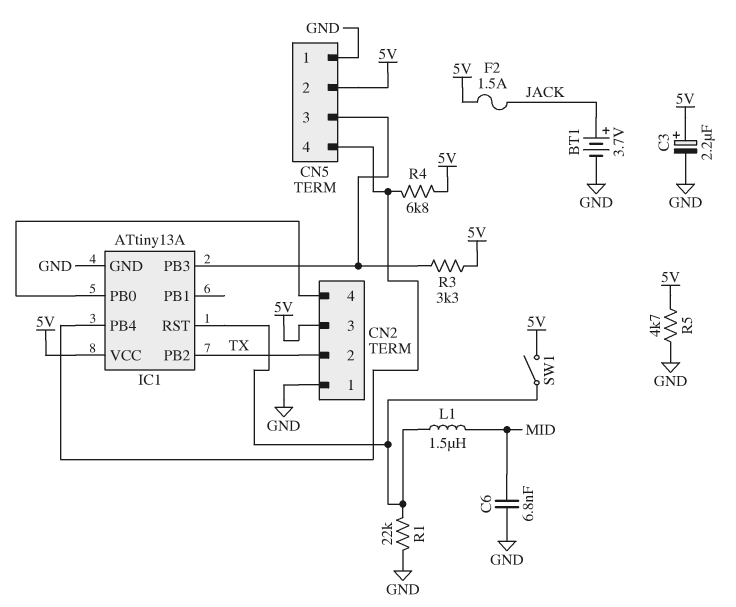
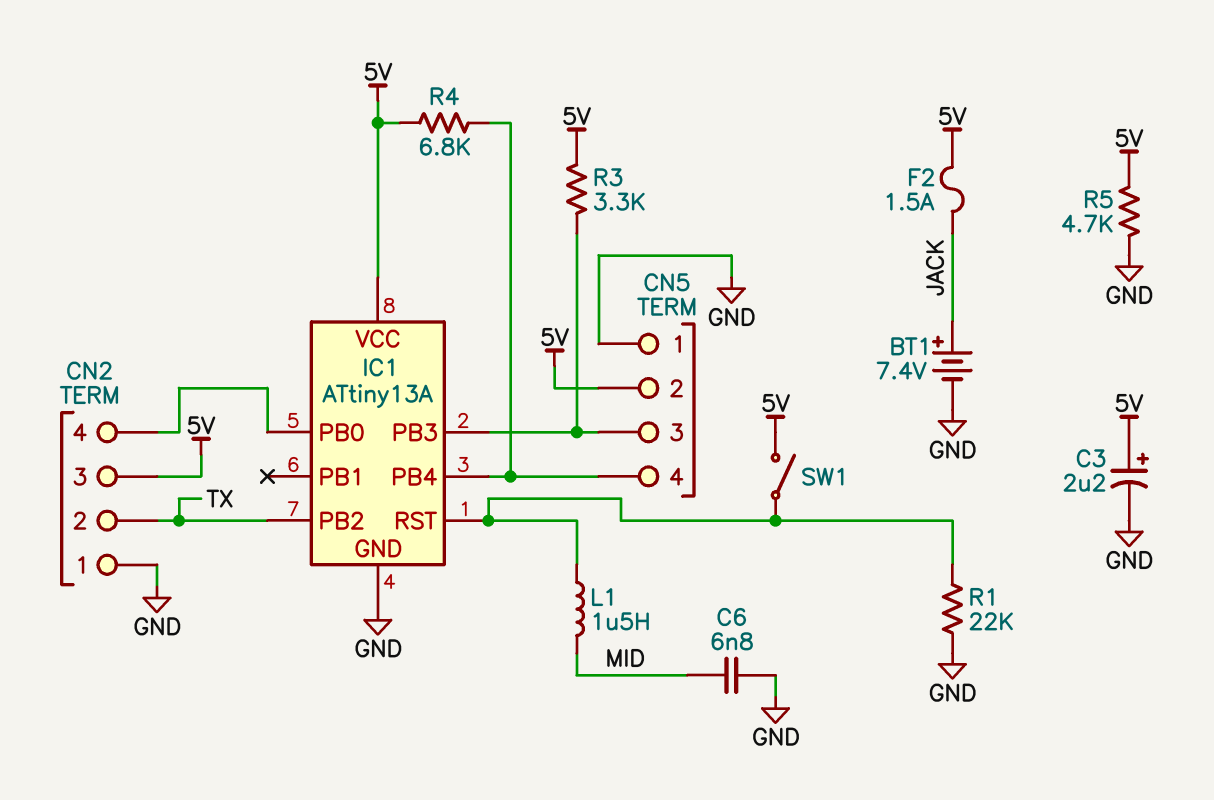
BT1: 3.7V (plus JACK, minus GND) -> 7.4V (plus JACK, minus GND)

